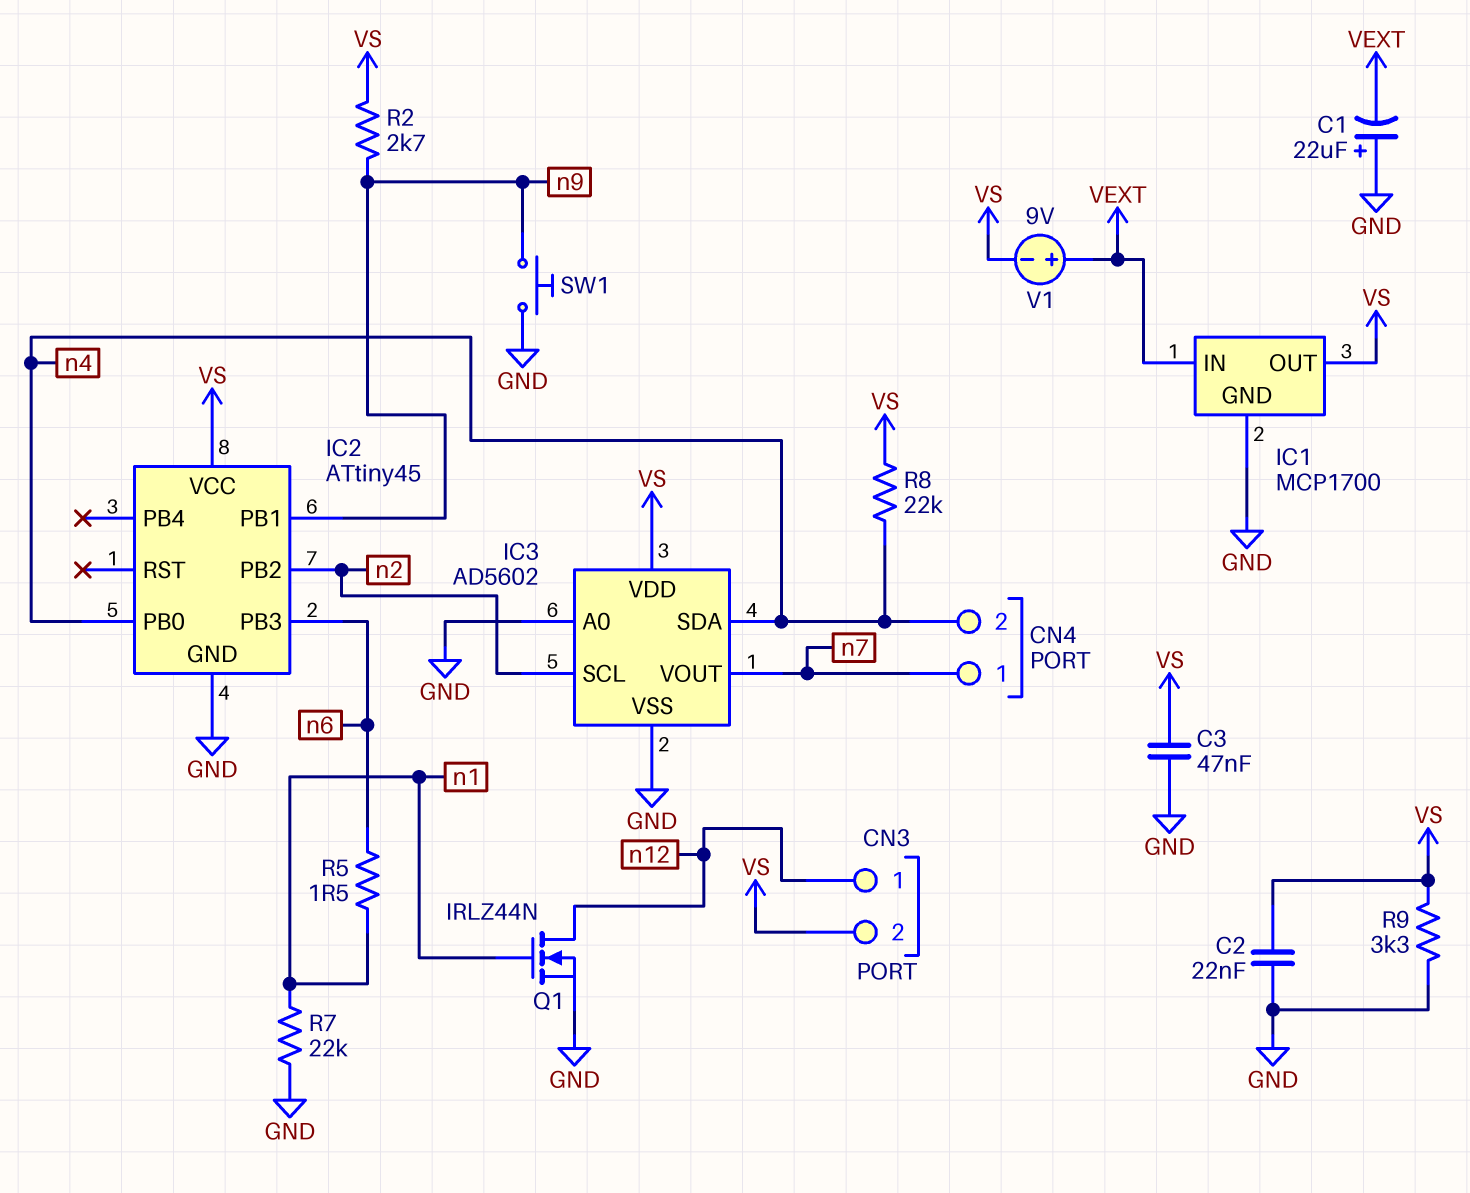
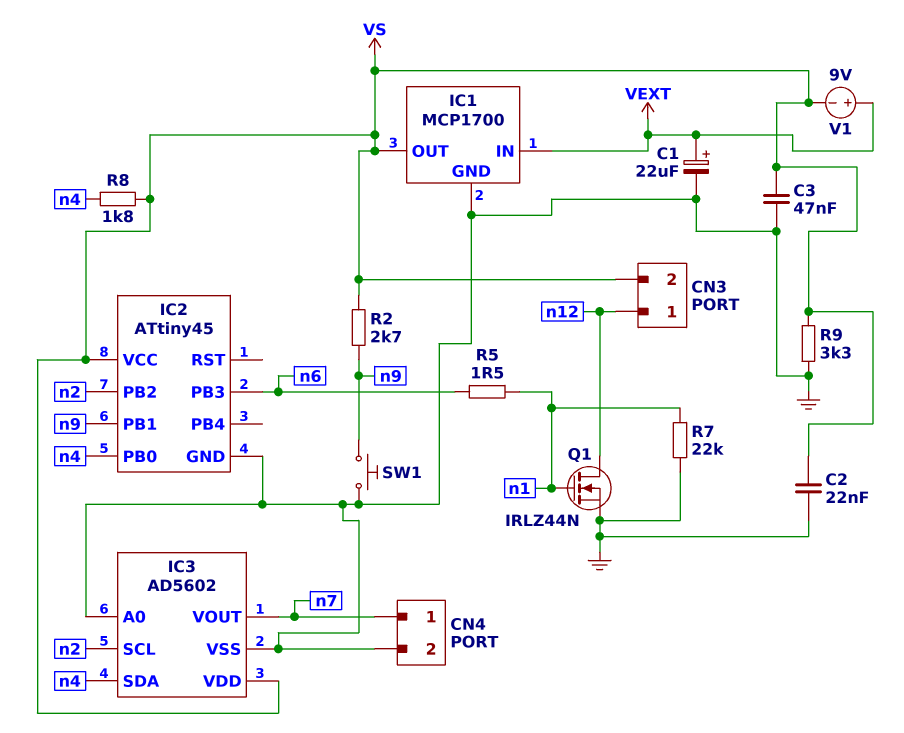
C1: 22uF (plus GND, minus VEXT) -> 22uF (plus VEXT, minus GND)
CN4 pin 2: n4 -> GND
R8: 22k (VS, n4) -> 1.8k (VS, n4)

